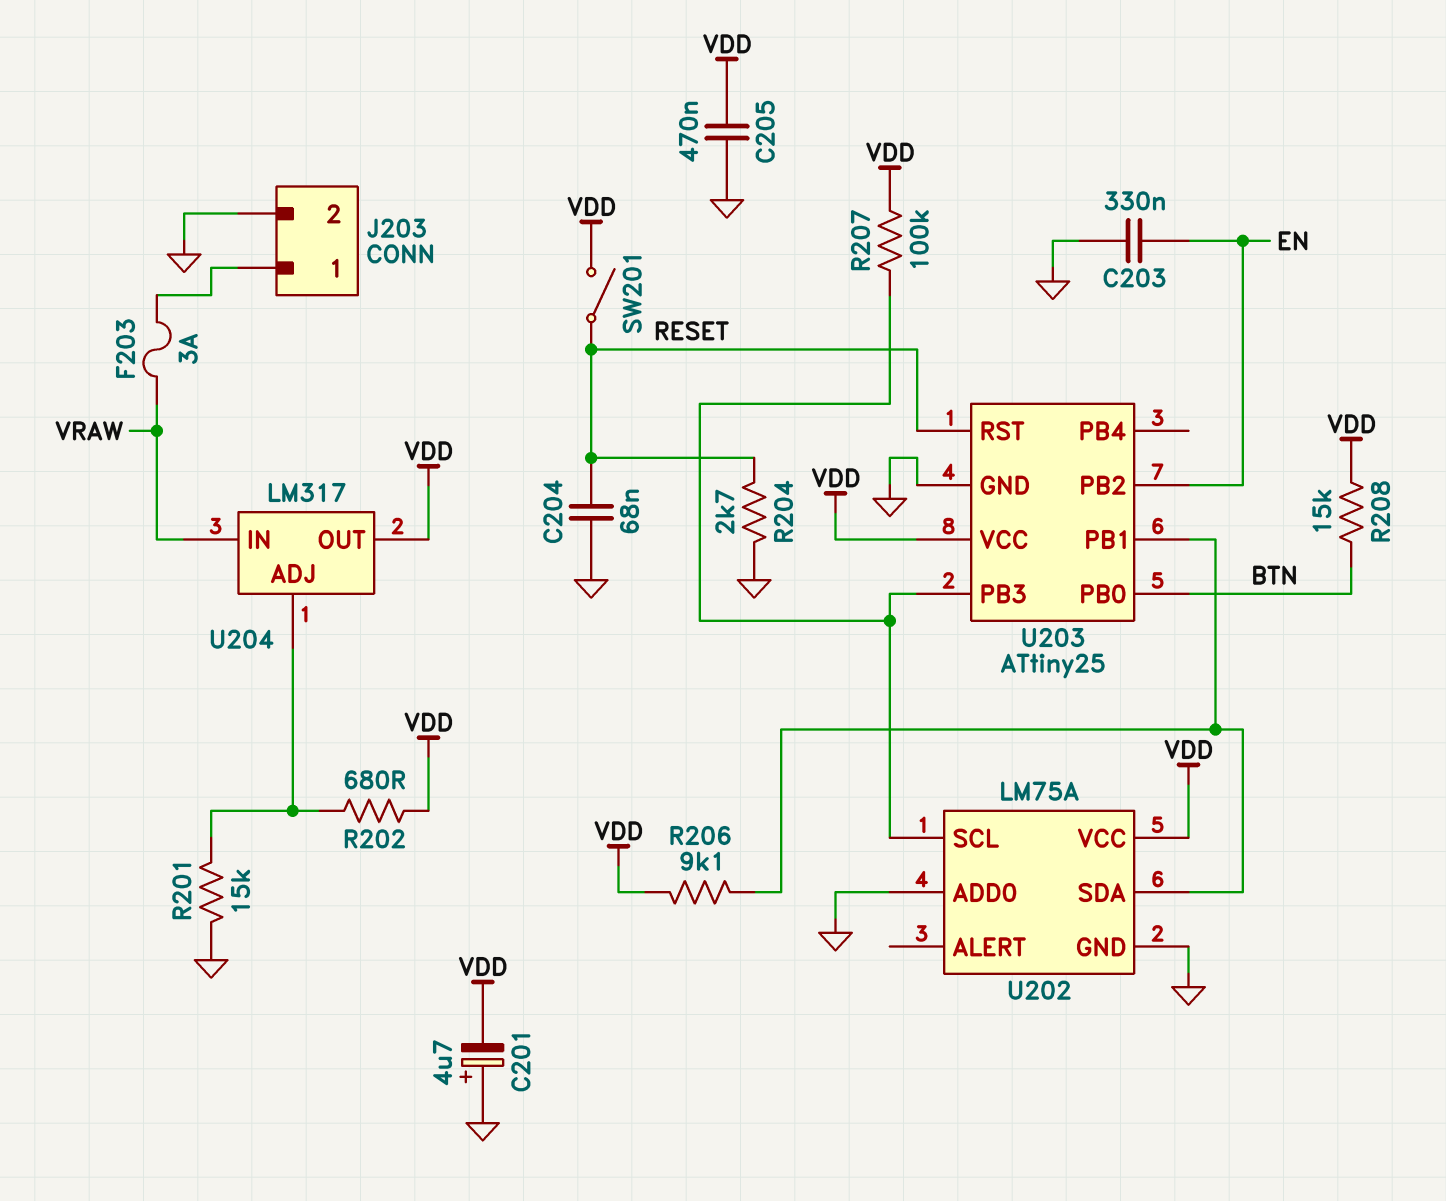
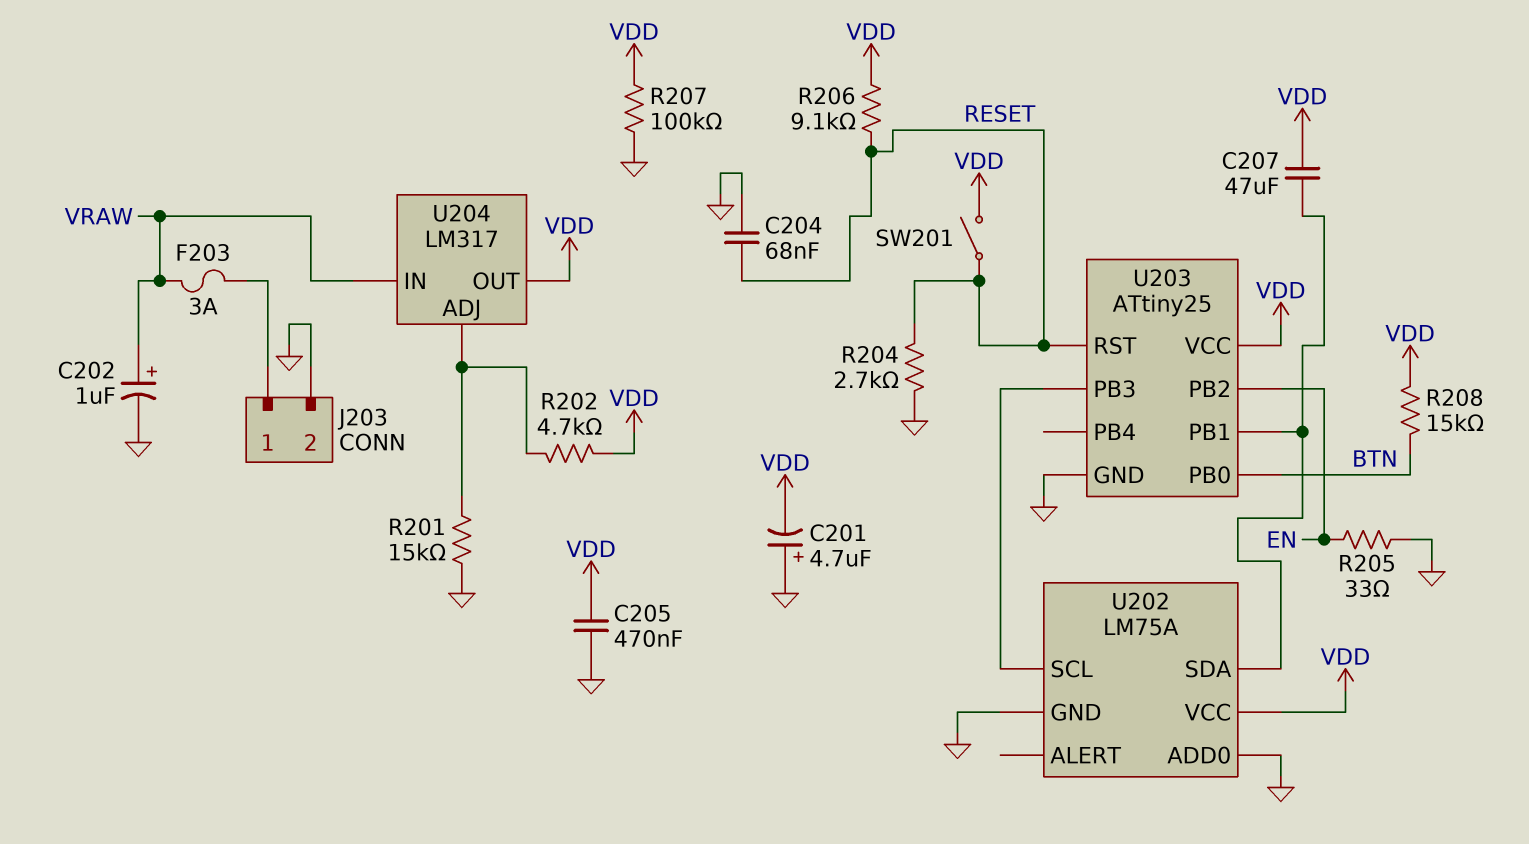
C202: none -> 1uF (plus VRAW, minus GND)
C203: 330nF (EN, GND) -> none
C207: none -> 47uF (U202/SDA, VDD)
R202: 680 (U204/ADJ, VDD) -> 4.7k (U204/ADJ, VDD)
R205: none -> 33 (EN, GND)
R206: 9.1k (U202/SDA, VDD) -> 9.1k (RESET, VDD)
R207: 100k (U202/SCL, VDD) -> 100k (GND, VDD)

